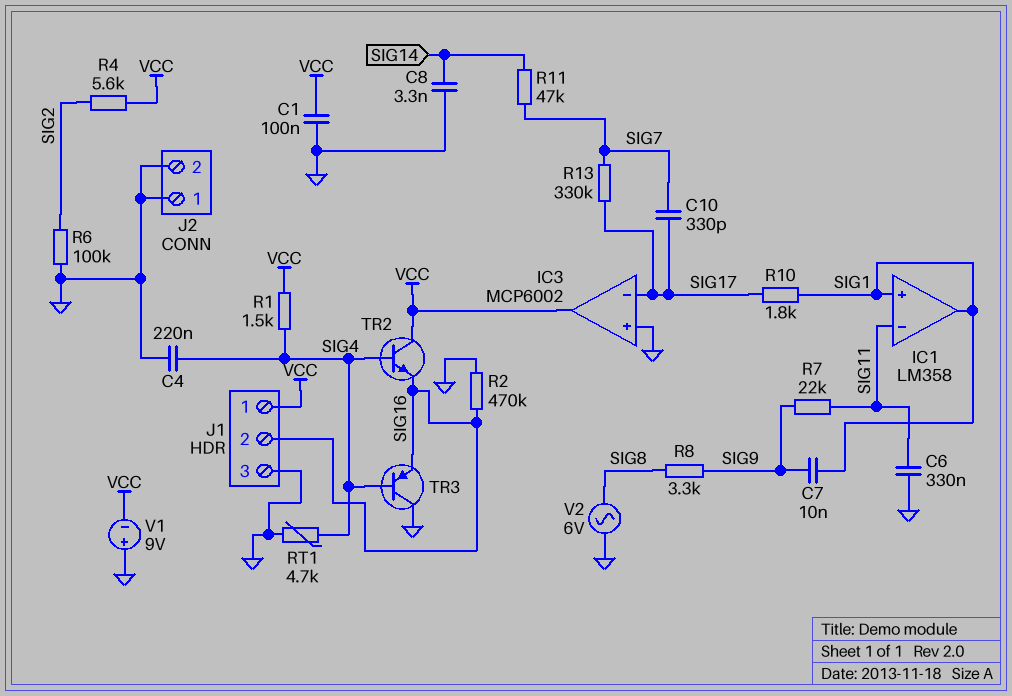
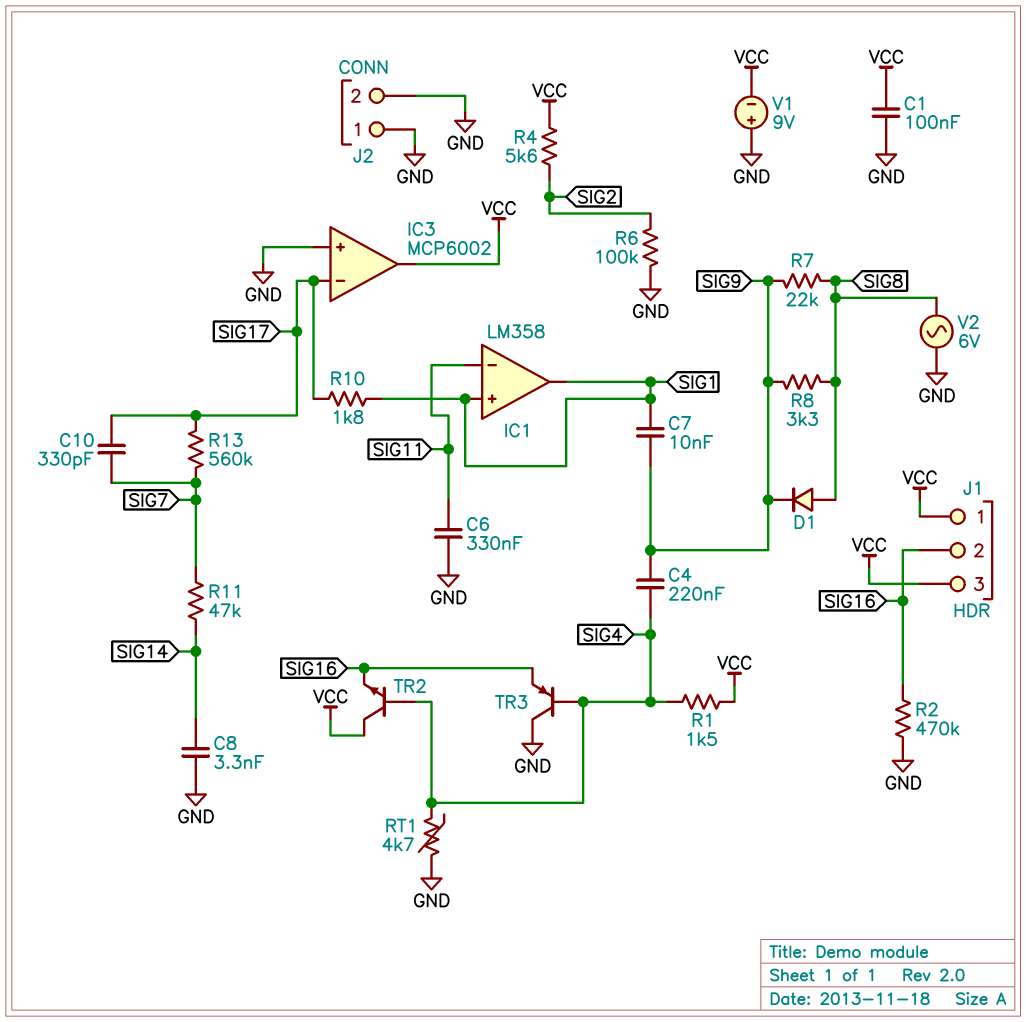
C4: 220nF (GND, SIG4) -> 220nF (SIG4, SIG9)
D1: none -> diode (A SIG8, K SIG9)
J1 pin 3: GND -> VCC
R7: 22k (SIG9, SIG11) -> 22k (SIG8, SIG9)
R13: 330k (SIG7, SIG17) -> 560k (SIG7, SIG17)

